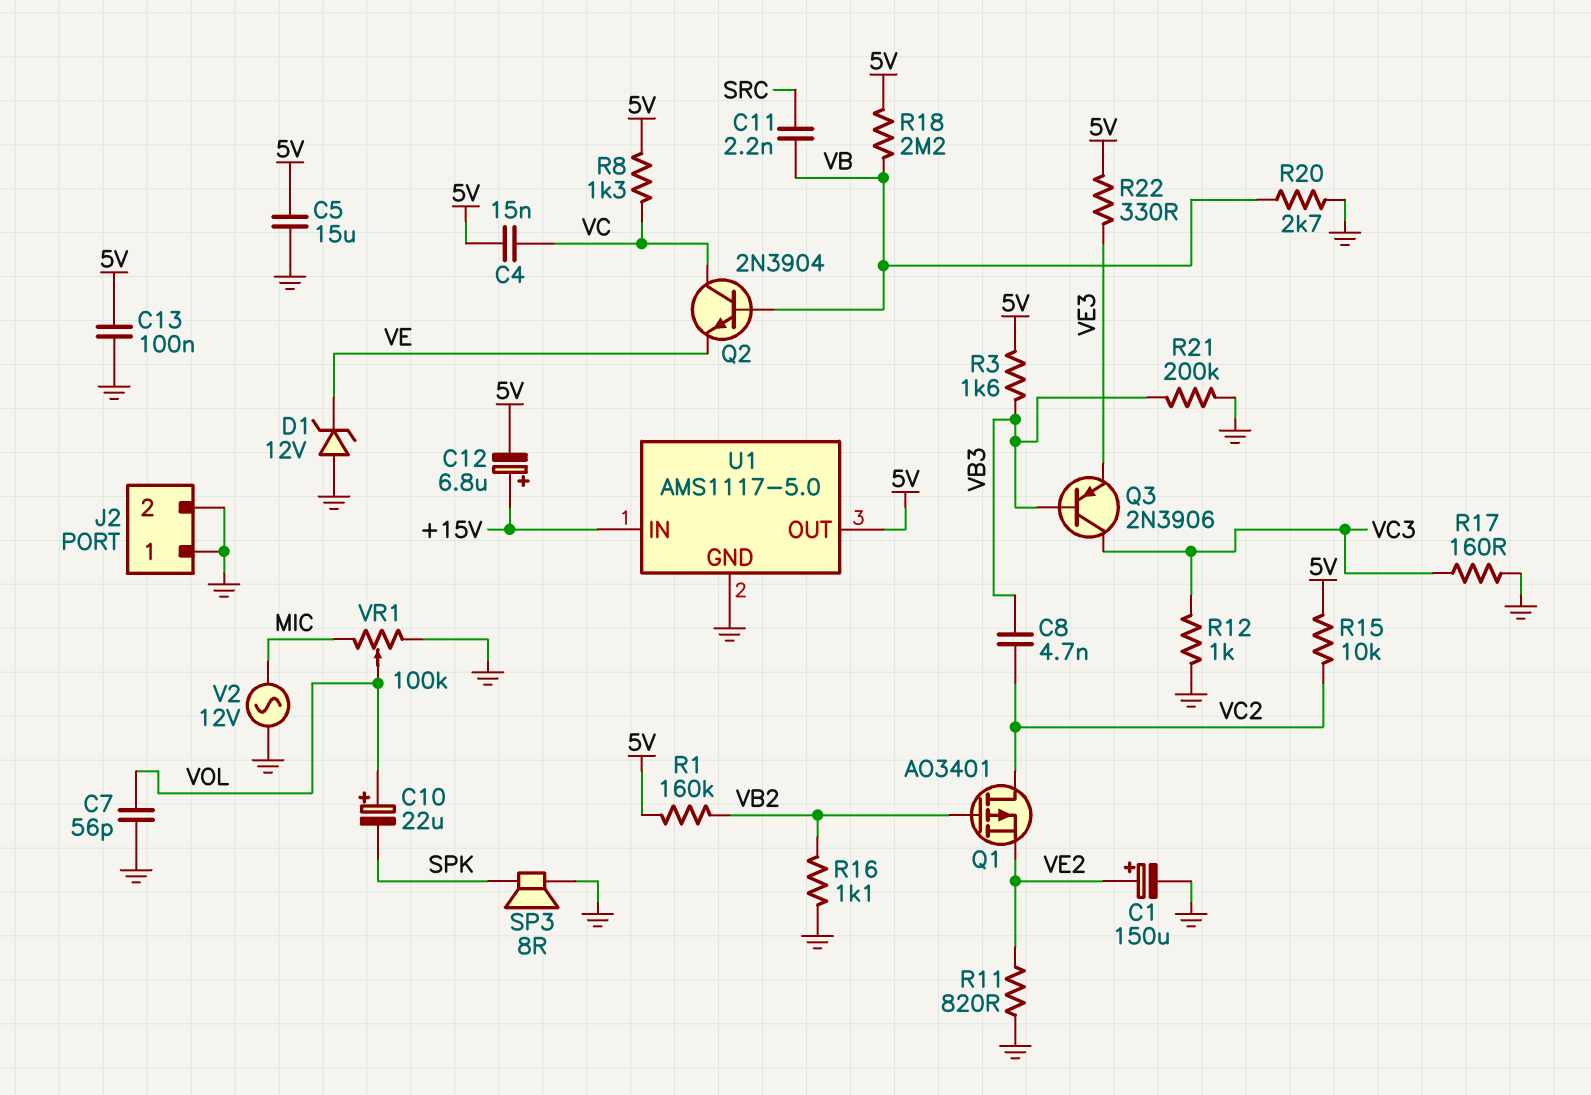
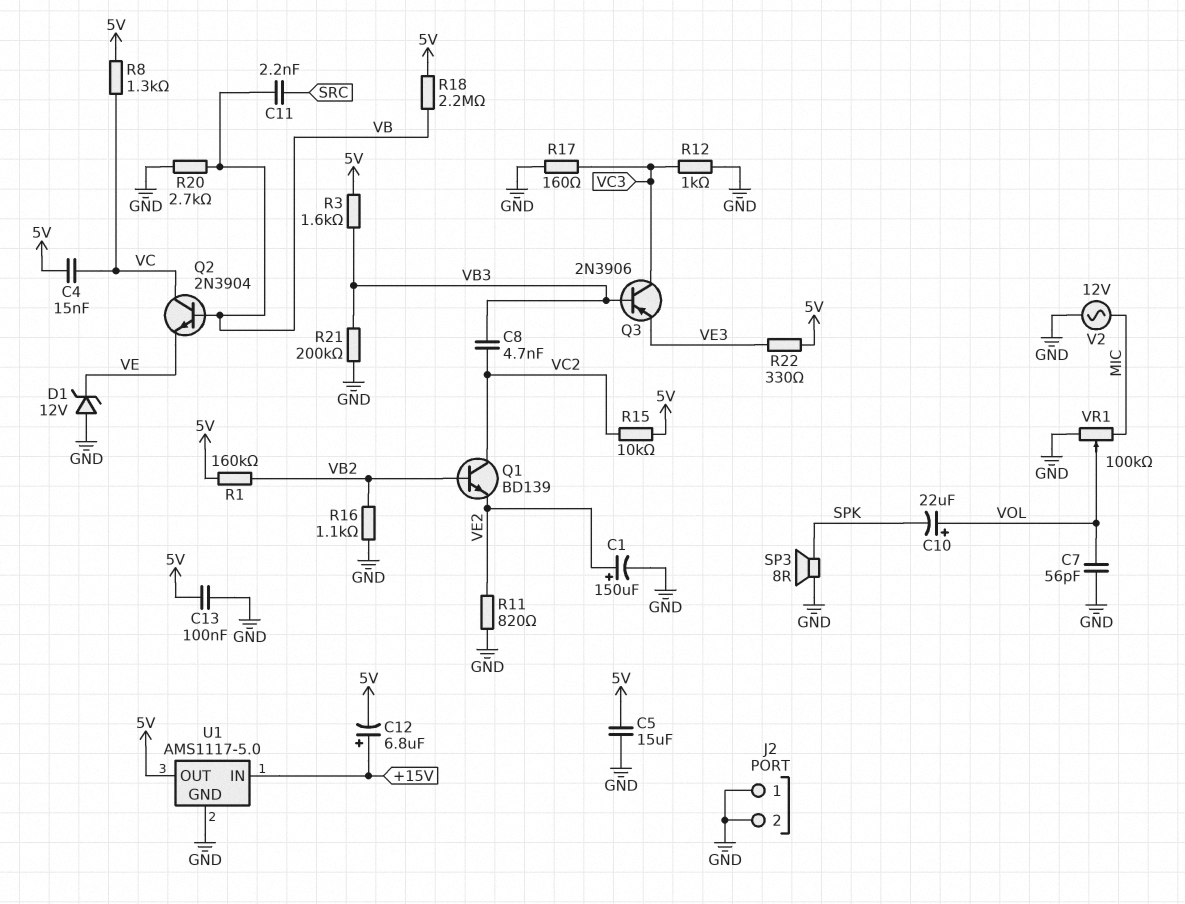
Q1: PMOS AO3401 (G VB2, D VC2, S VE2) -> NPN BD139 (B VB2, C VC2, E VE2)

